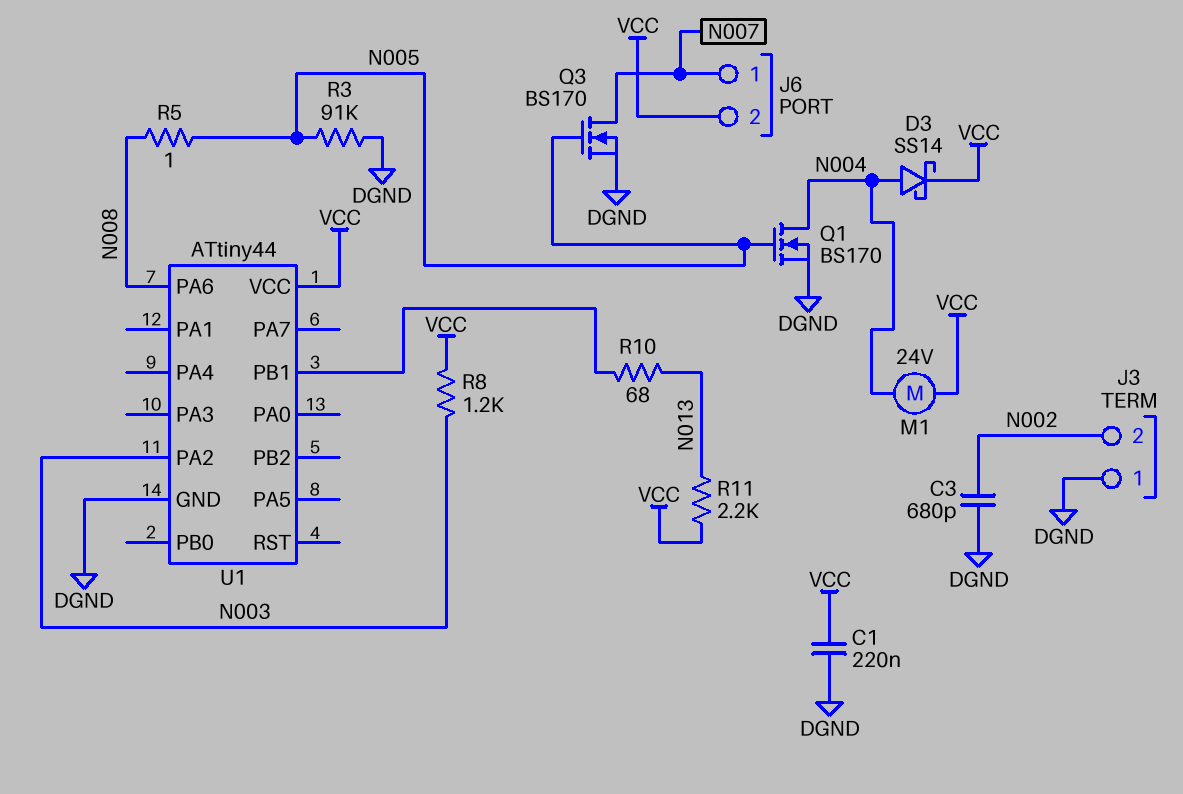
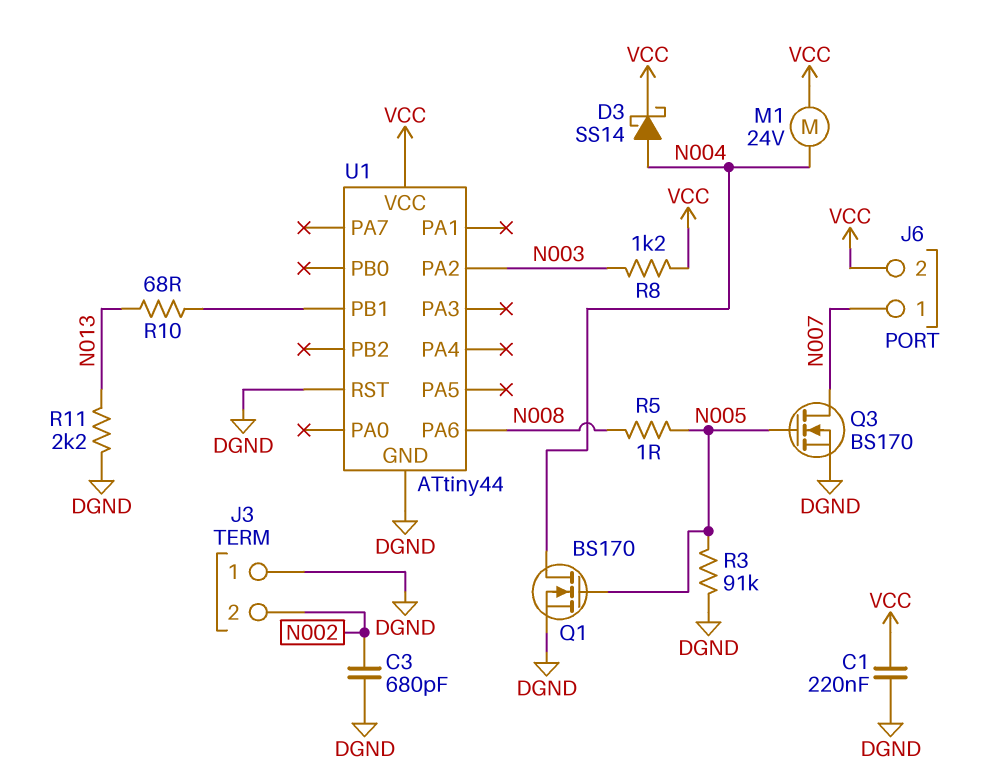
R11: 2.2k (N013, VCC) -> 2.2k (DGND, N013)
U1 pin RST: none -> DGND

